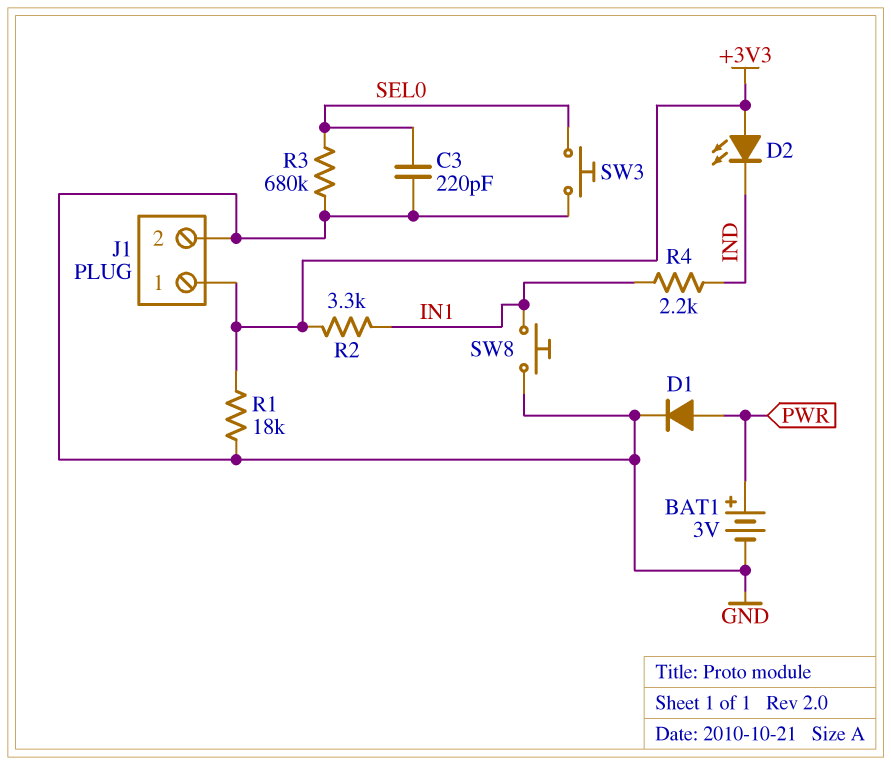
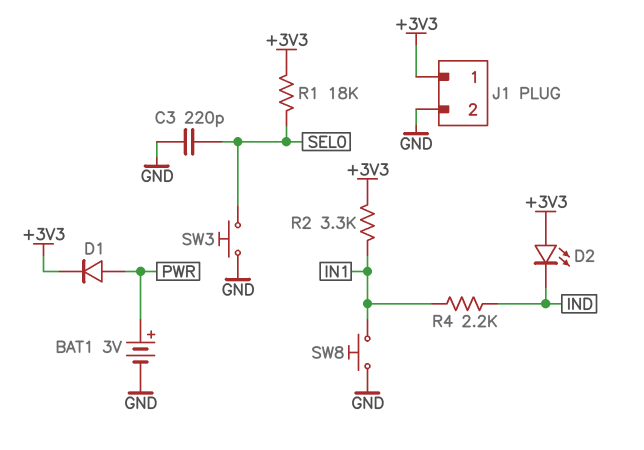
D1: diode (A PWR, K GND) -> diode (A PWR, K +3V3)
R1: 18k (+3V3, GND) -> 18k (+3V3, SEL0)
R3: 680k (GND, SEL0) -> none

